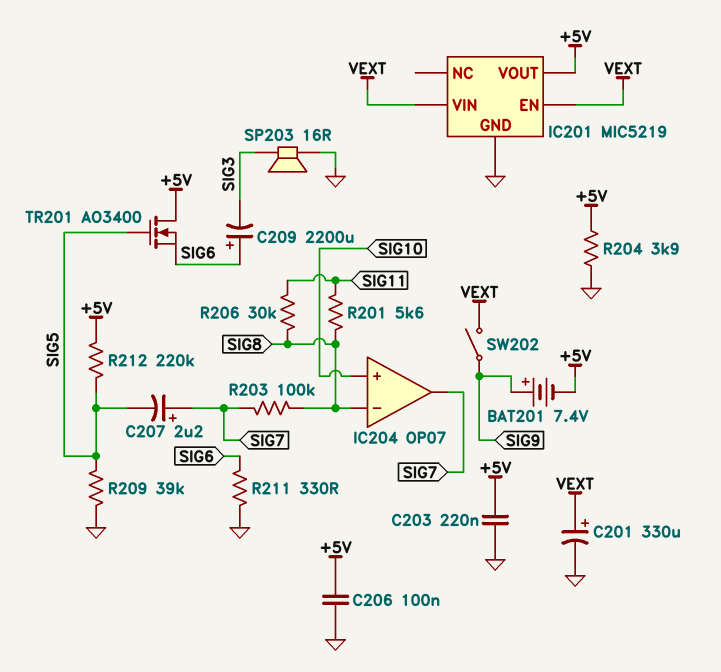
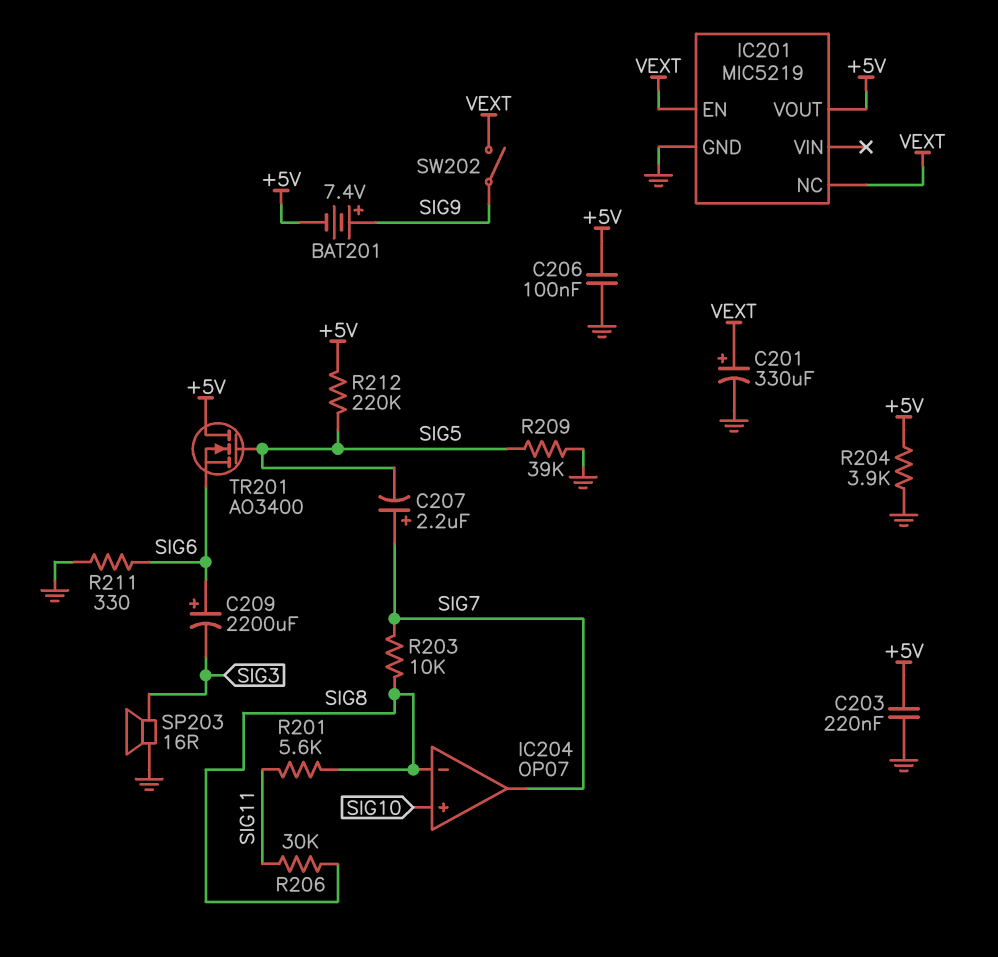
IC201 pin NC: none -> VEXT
IC201 pin VIN: VEXT -> none
R203: 100k (SIG7, SIG8) -> 10k (SIG7, SIG8)

